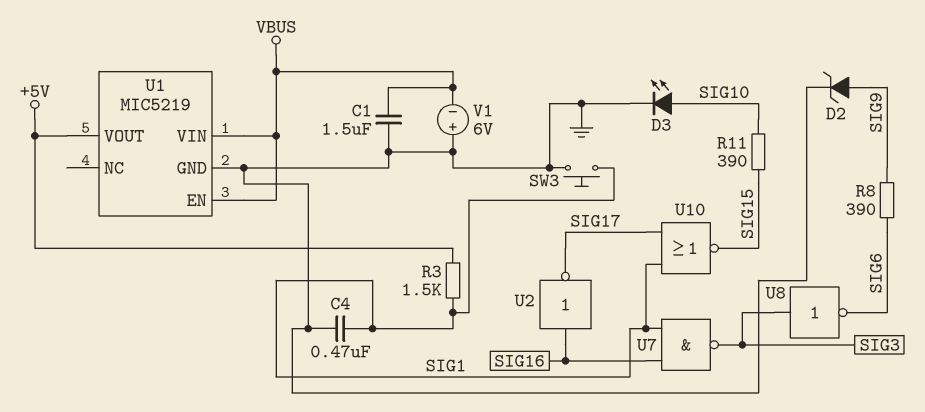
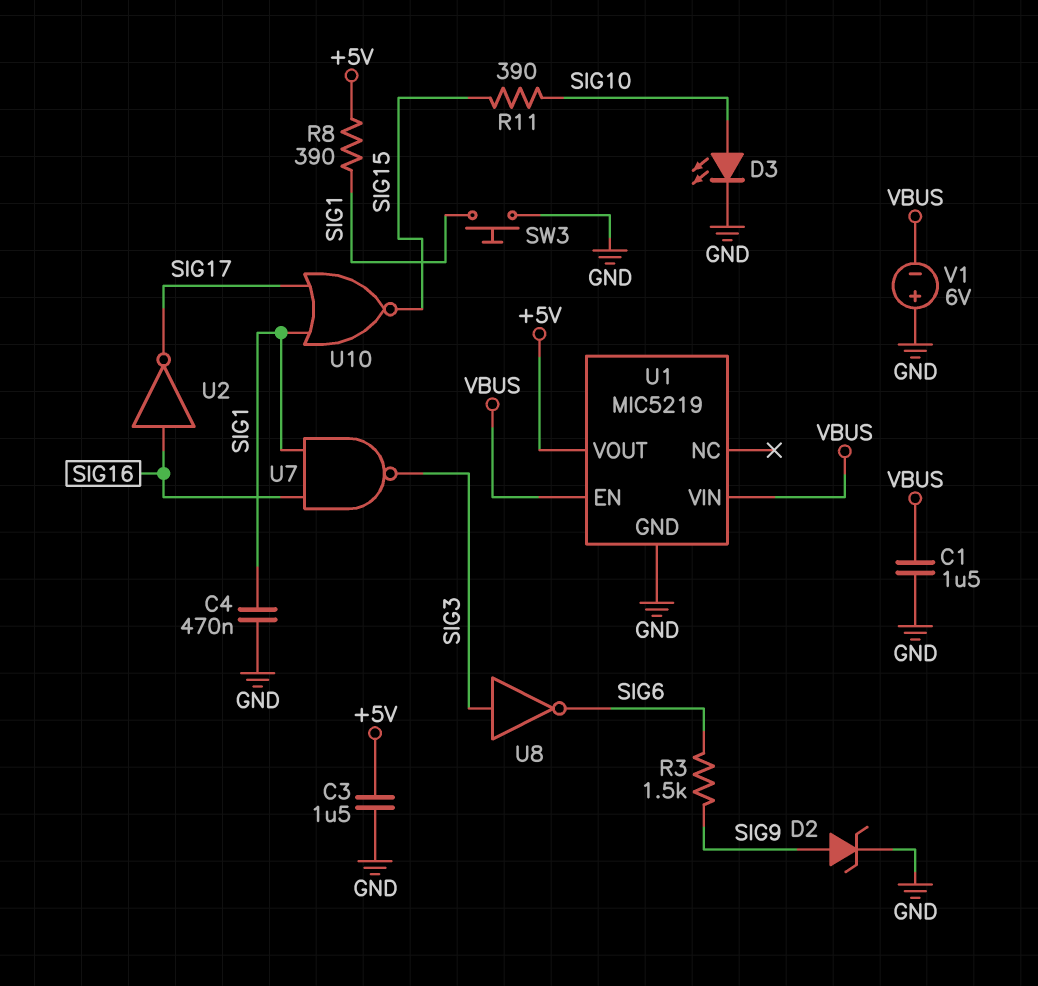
C3: none -> 1.5uF (+5V, GND)
R3: 1.5k (+5V, SIG1) -> 1.5k (SIG6, SIG9)
R8: 390 (SIG6, SIG9) -> 390 (+5V, SIG1)

